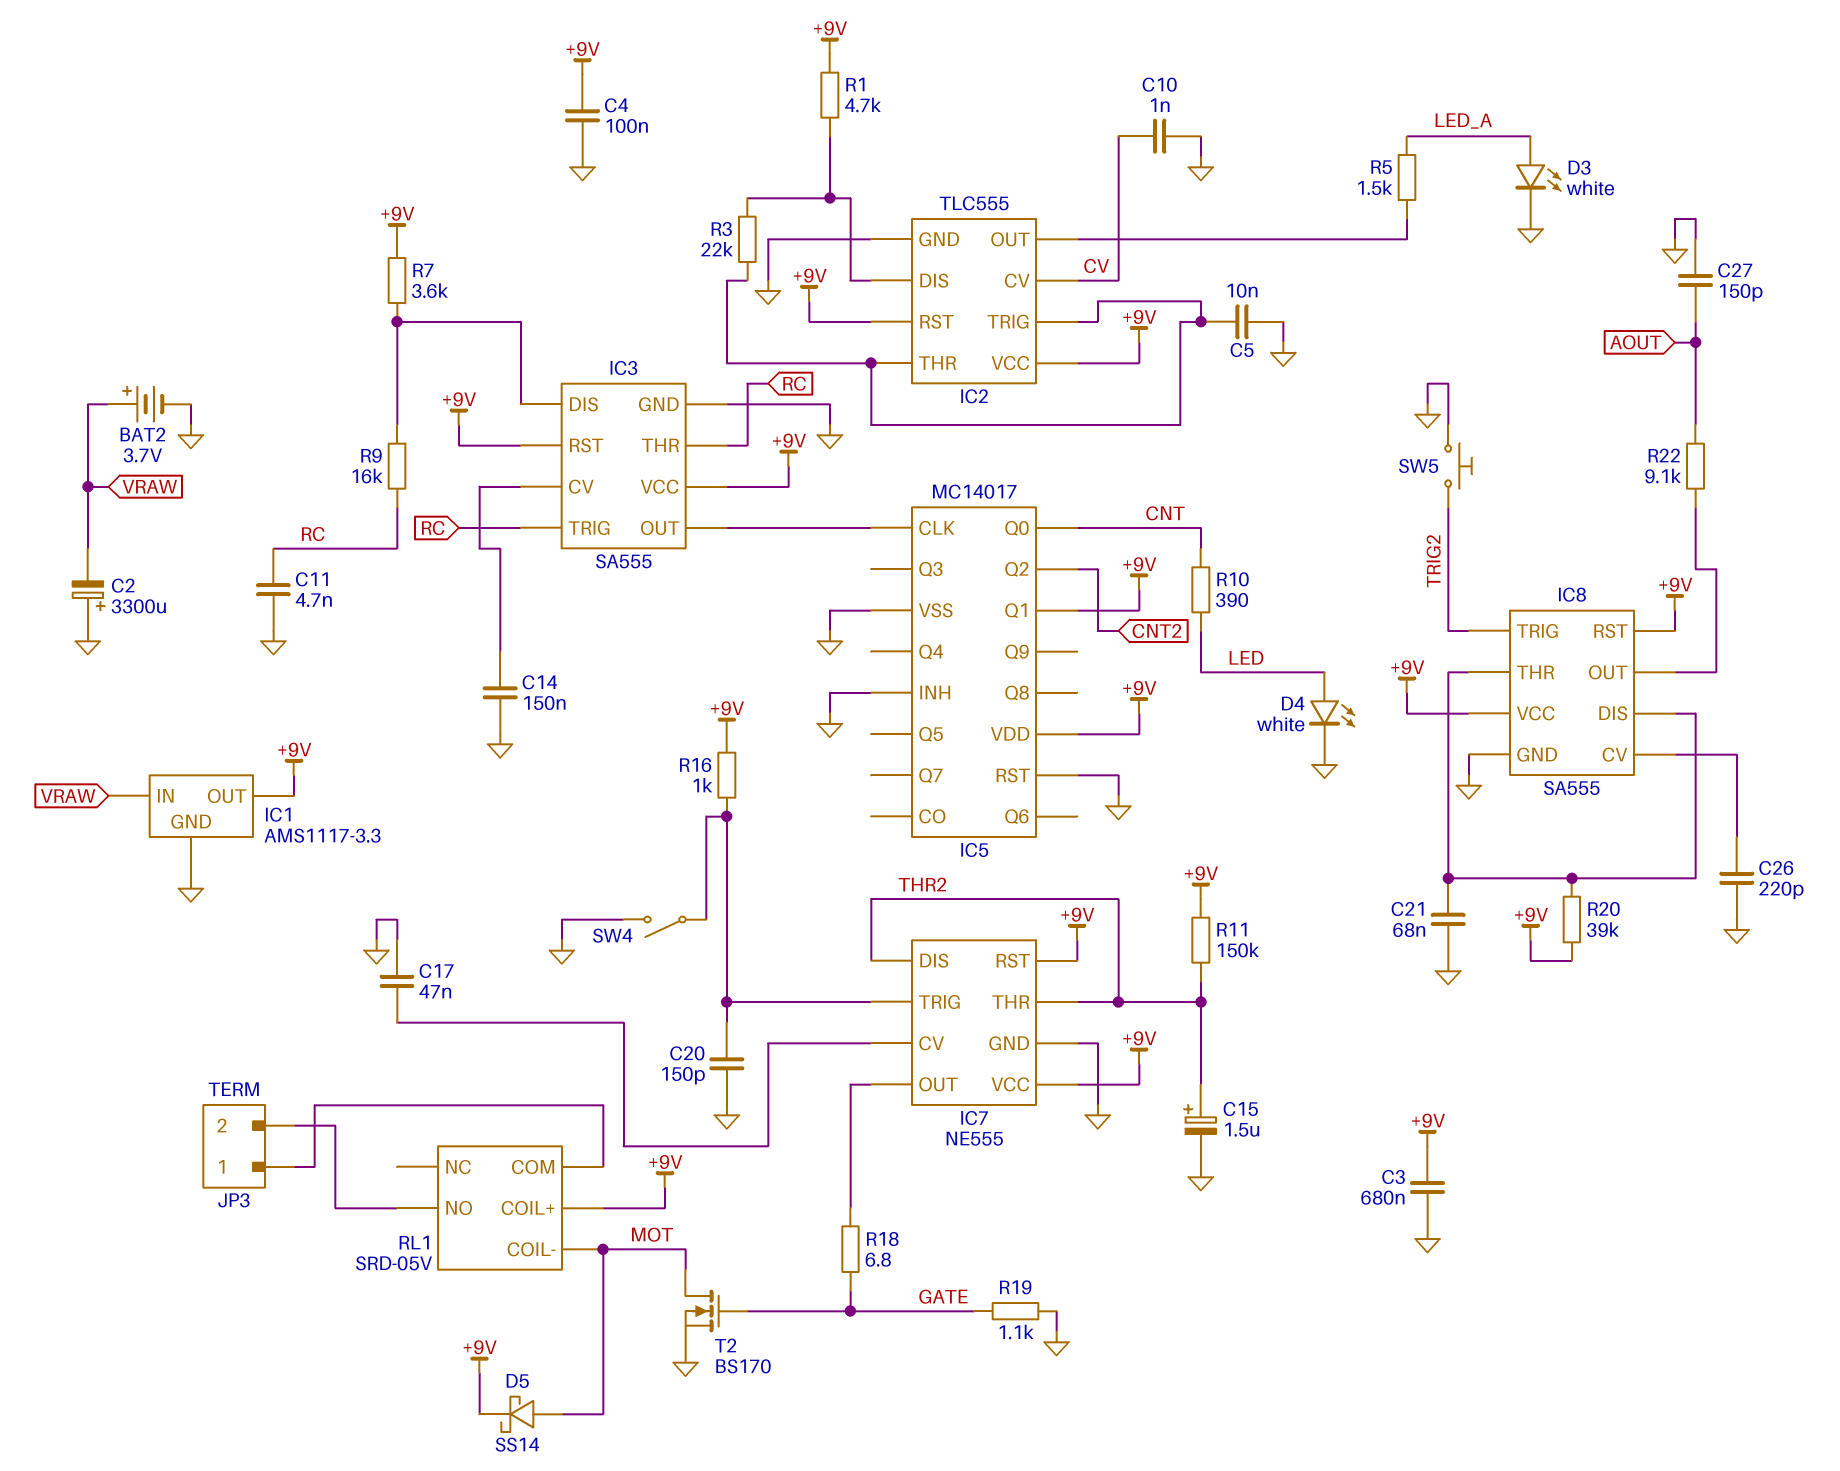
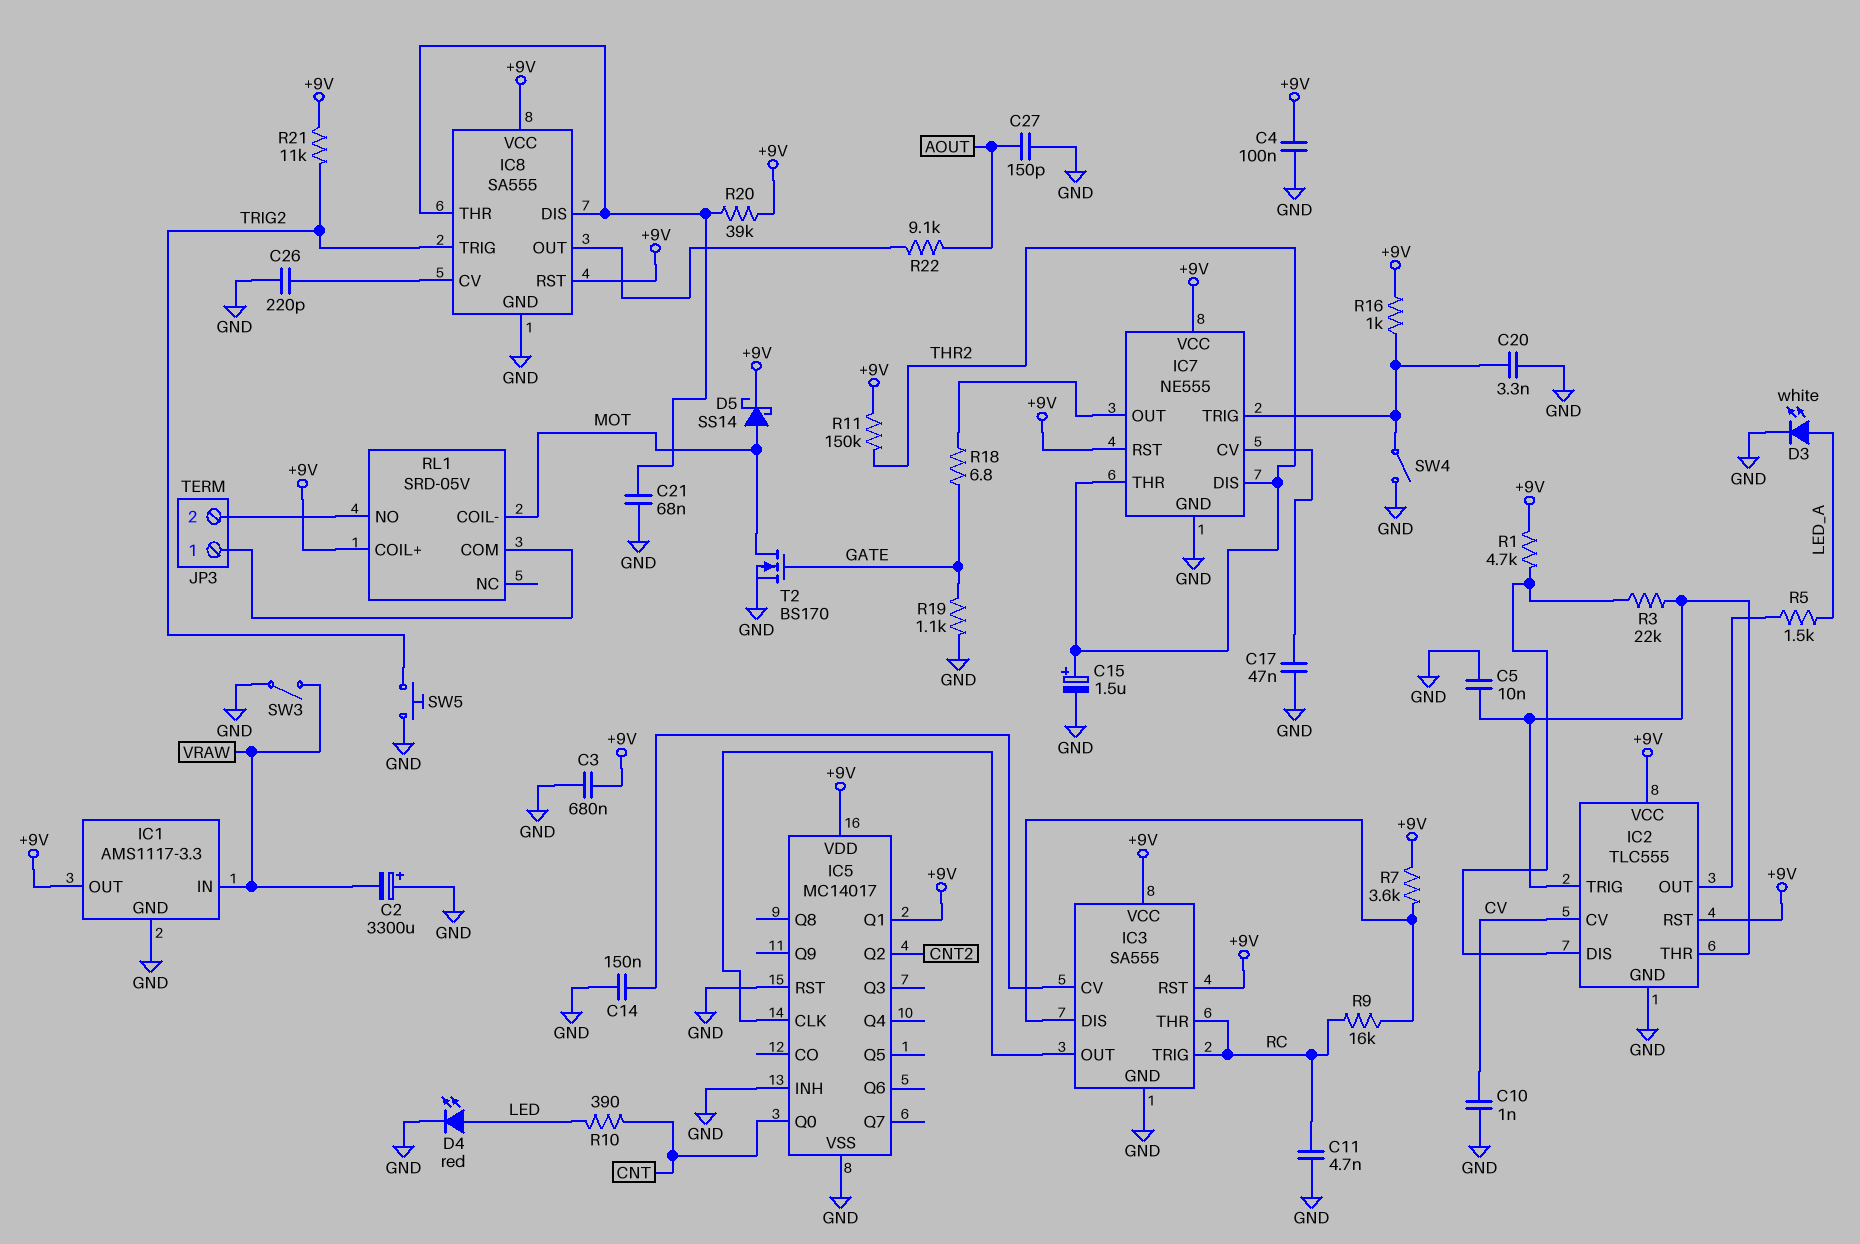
BAT2: 3.7V (plus VRAW, minus GND) -> none
C20: 150pF (GND, IC7/TRIG) -> 3.3nF (GND, IC7/TRIG)
D4: LED white (A LED, K GND) -> LED red (A LED, K GND)
R21: none -> 11k (+9V, TRIG2)
SW3: none -> switch (GND, VRAW)

